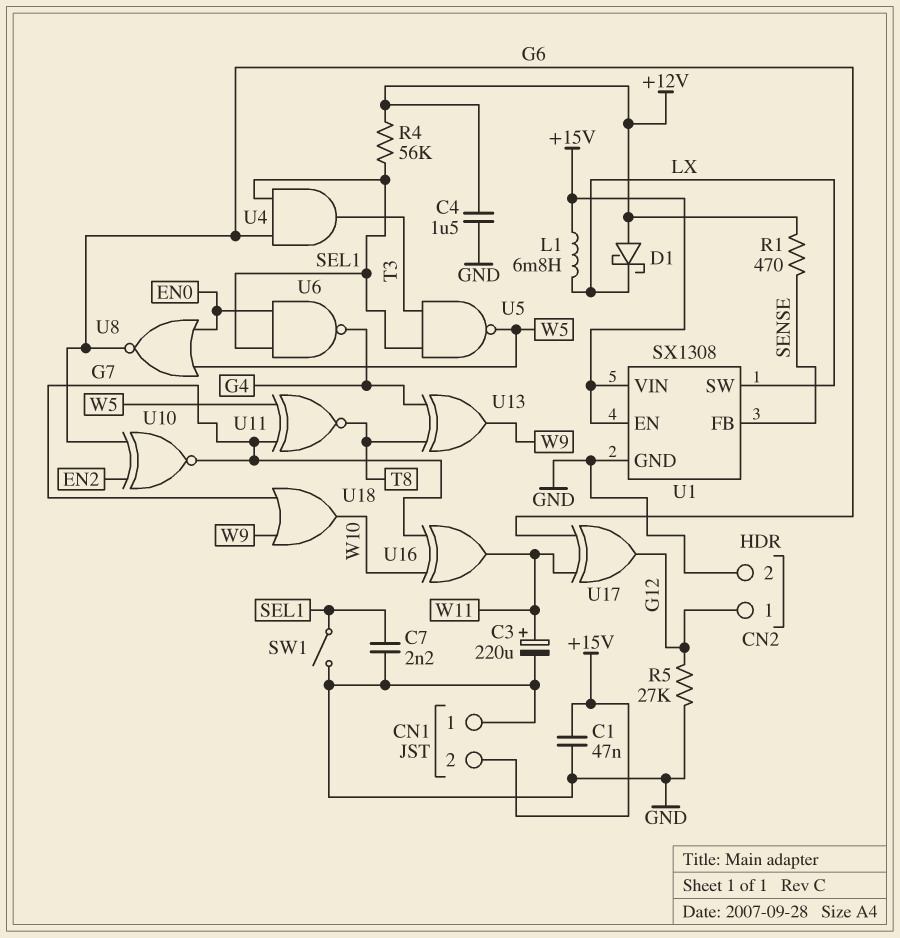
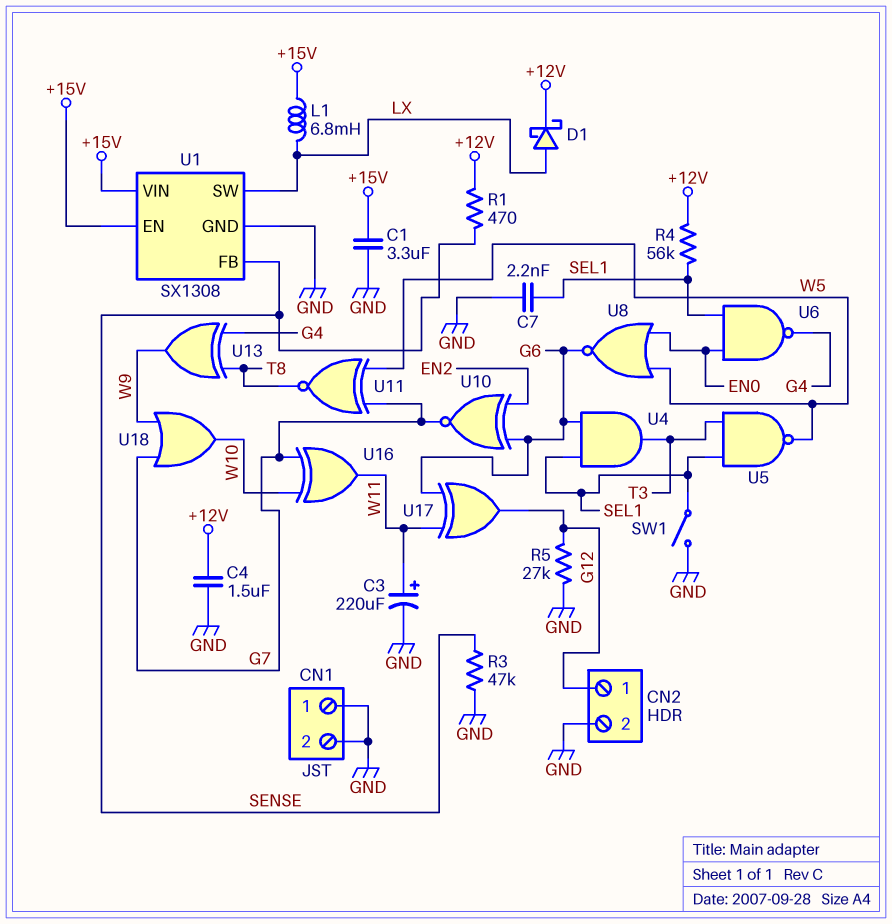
C1: 47nF (+15V, GND) -> 3.3uF (+15V, GND)
CN1 pin 2: +15V -> GND
D1: schottky (A +12V, K LX) -> schottky (A LX, K +12V)
R3: none -> 47k (GND, SENSE)

